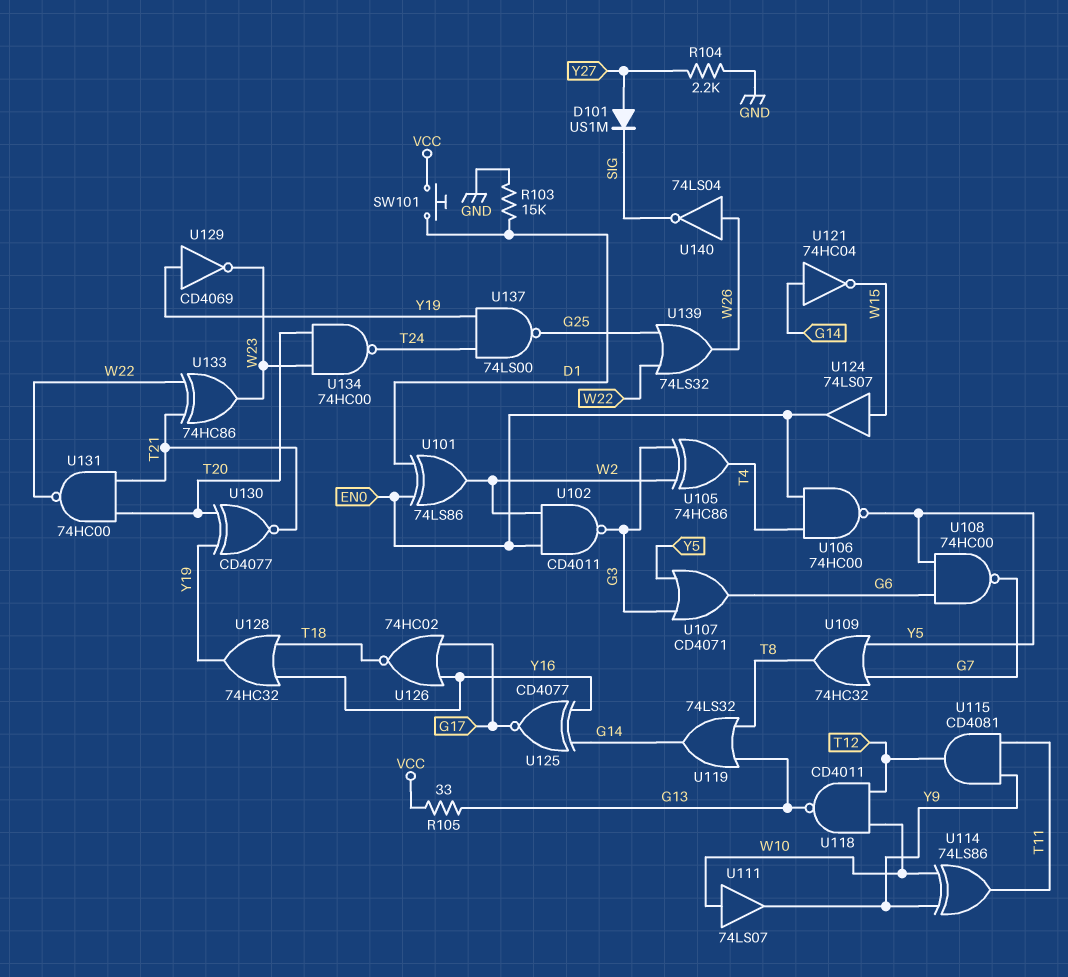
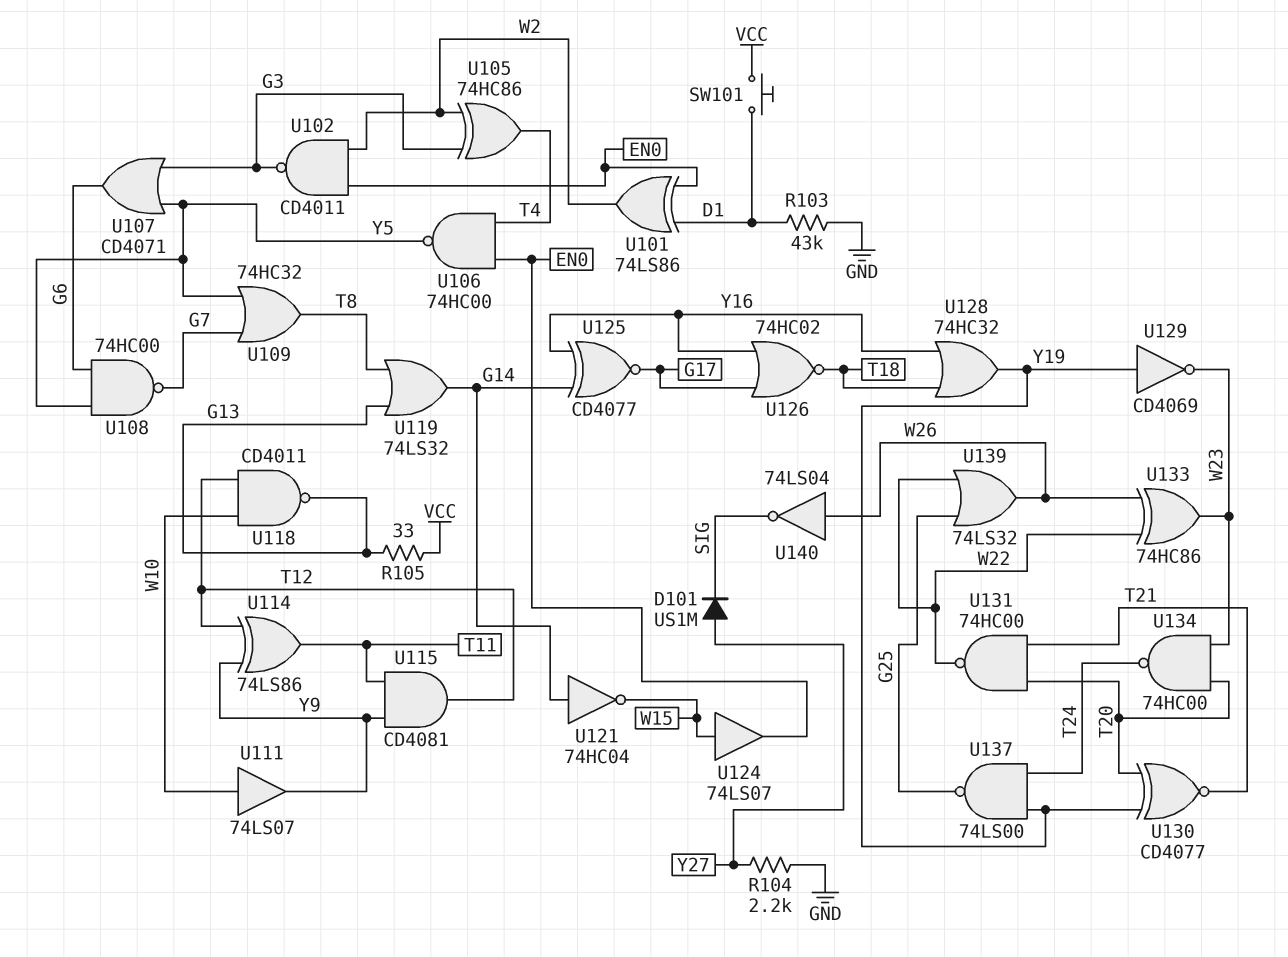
R103: 15k (D1, GND) -> 43k (D1, GND)
U114: XOR 74LS86 (in W10, in Y9, out T11) -> XOR 74LS86 (in T12, in Y9, out T11)
U133: XOR 74HC86 (in T21, in W22, out W23) -> XOR 74HC86 (in W22, in W26, out W23)

